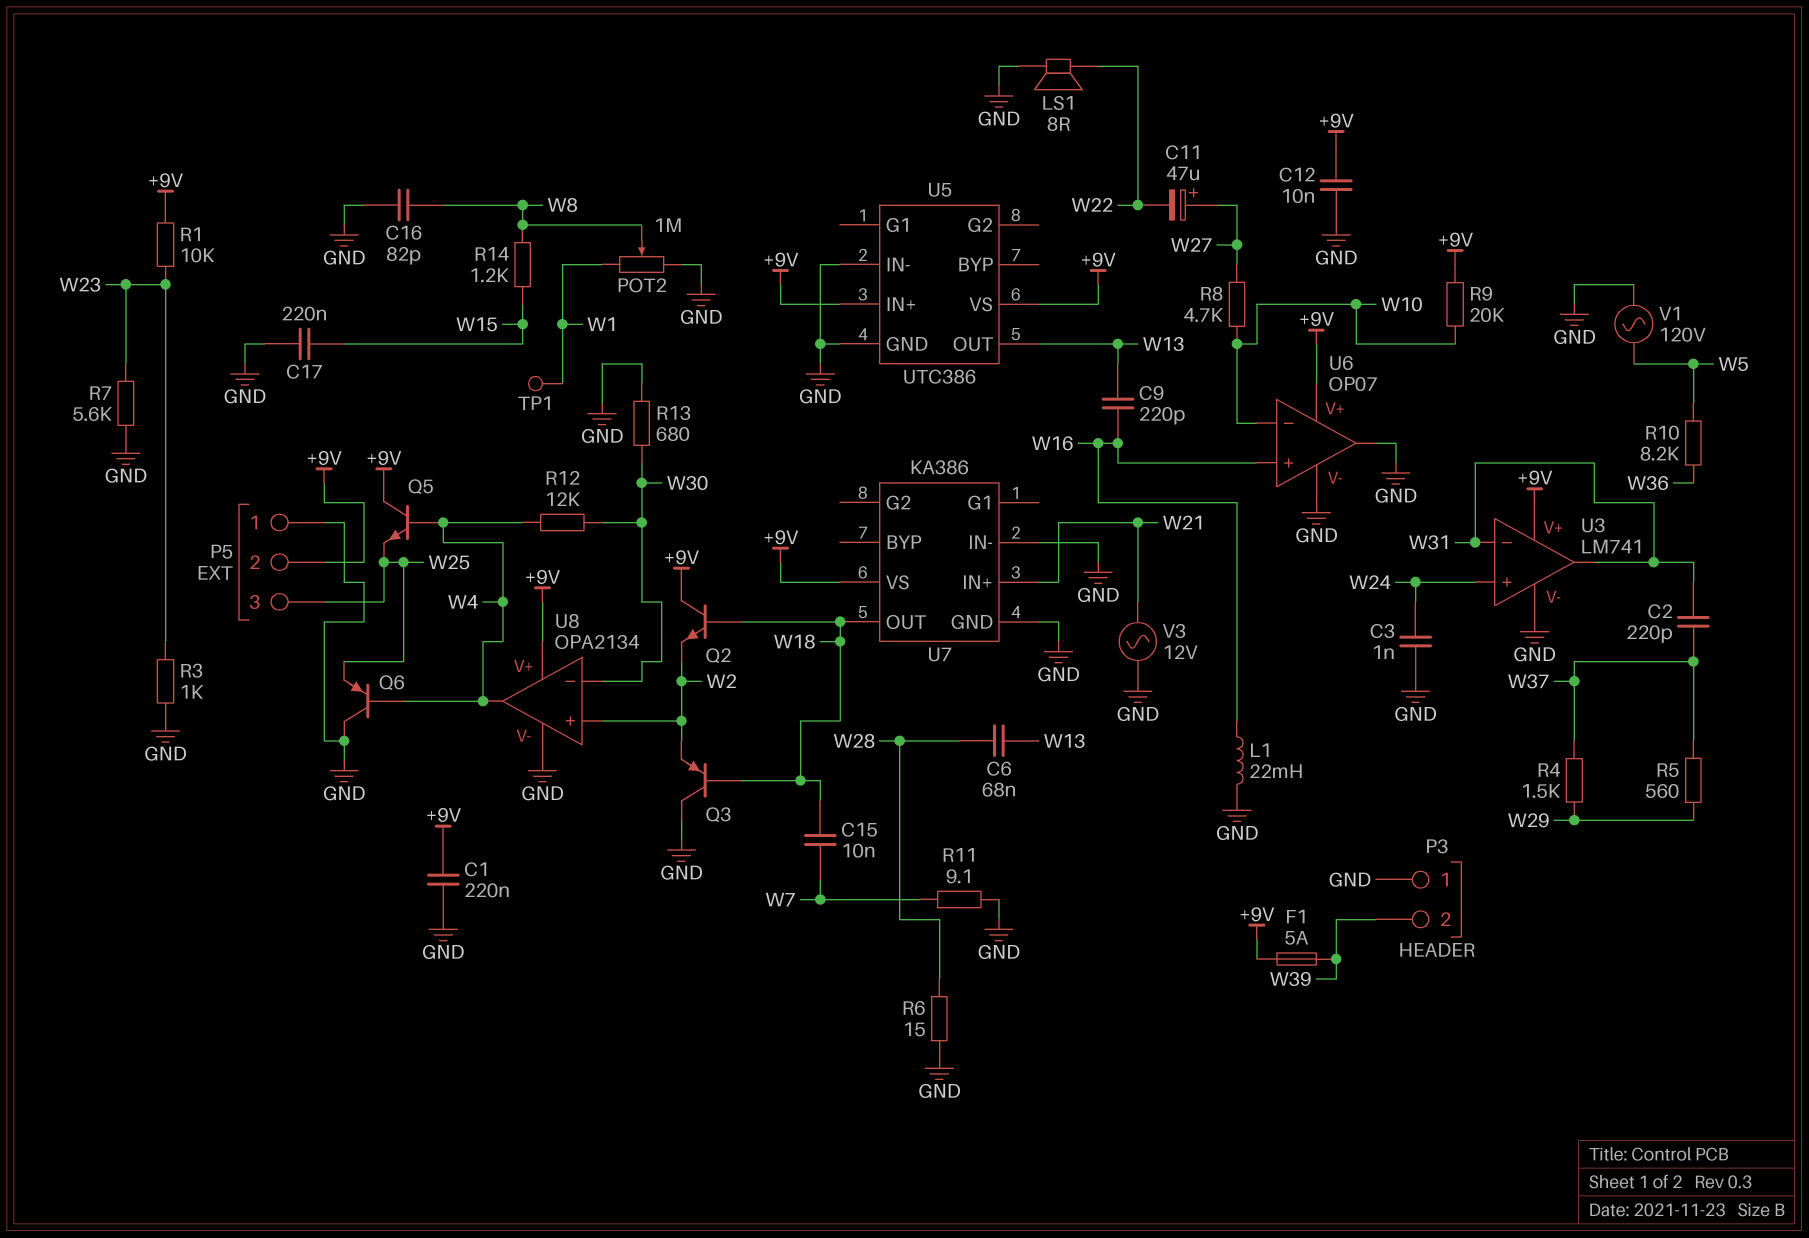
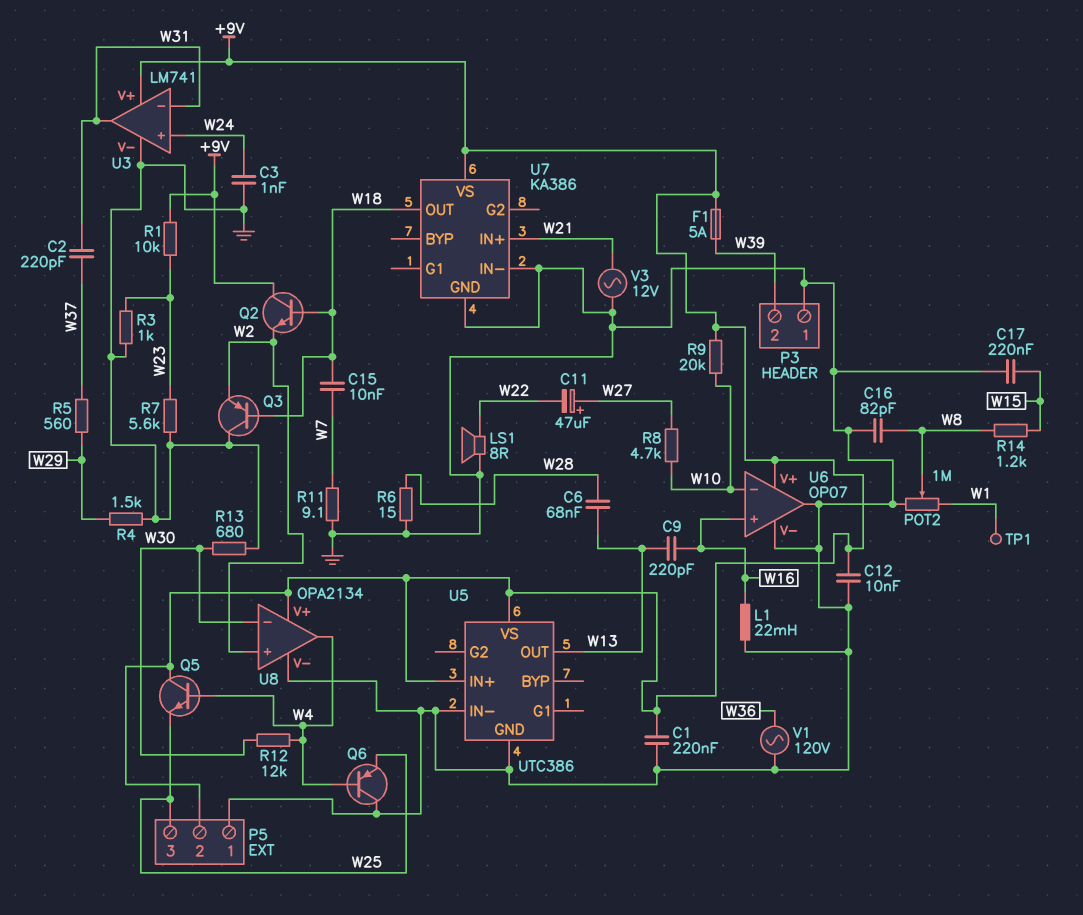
R4: 1.5k (W29, W37) -> 1.5k (GND, W29)
R10: 8.2k (W5, W36) -> none
V1: AC 120V (GND, W5) -> AC 120V (GND, W36)

